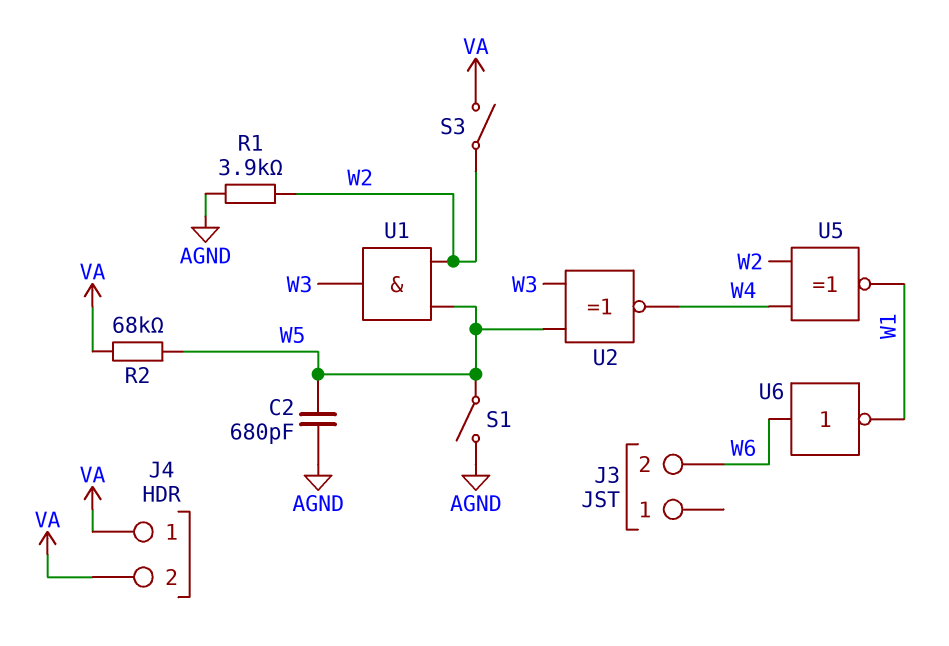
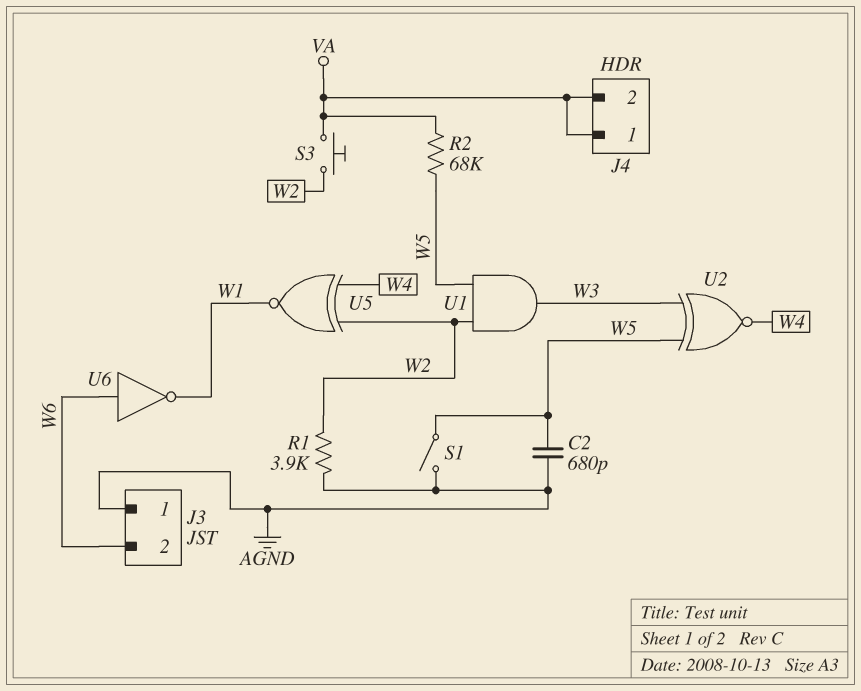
J3 pin 1: none -> AGND
S3: switch (VA, W2) -> button (VA, W2)

